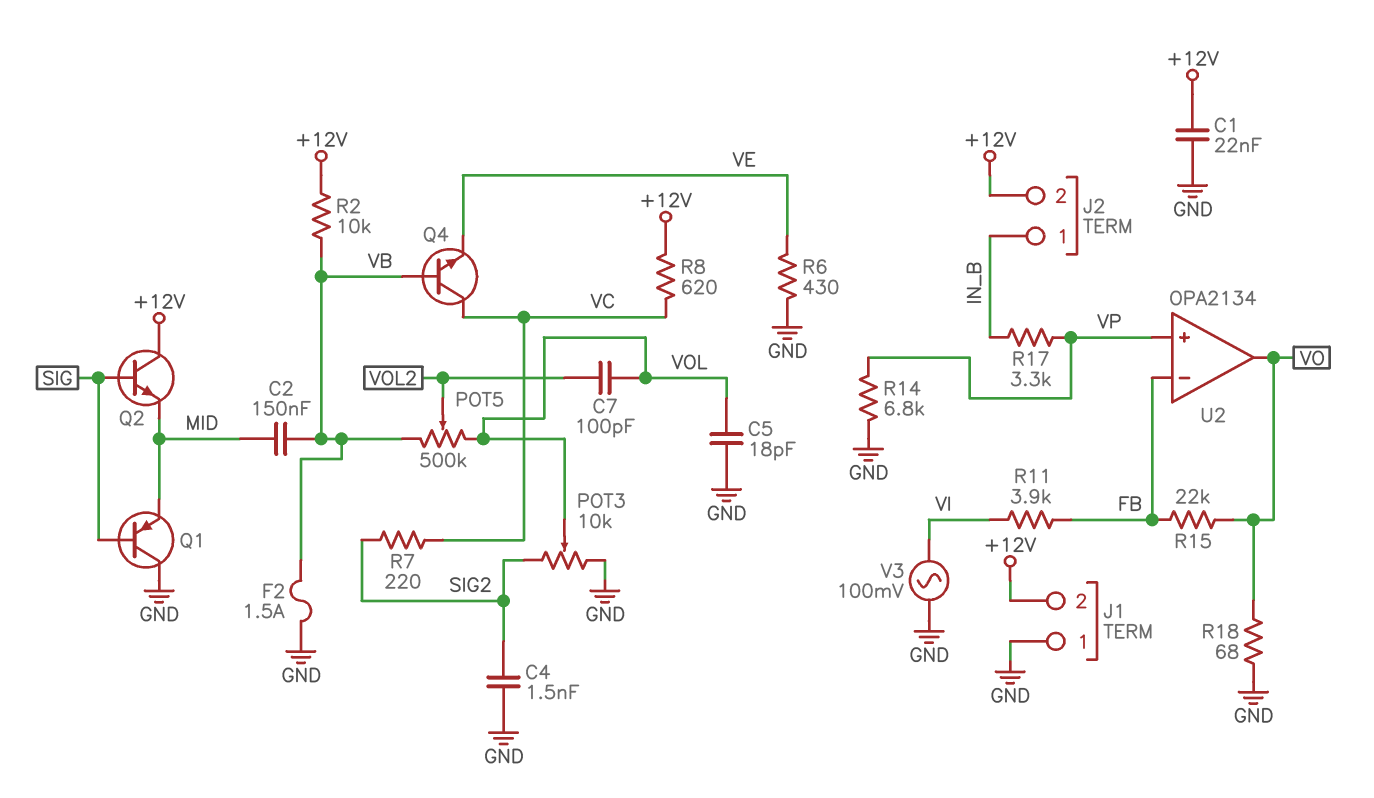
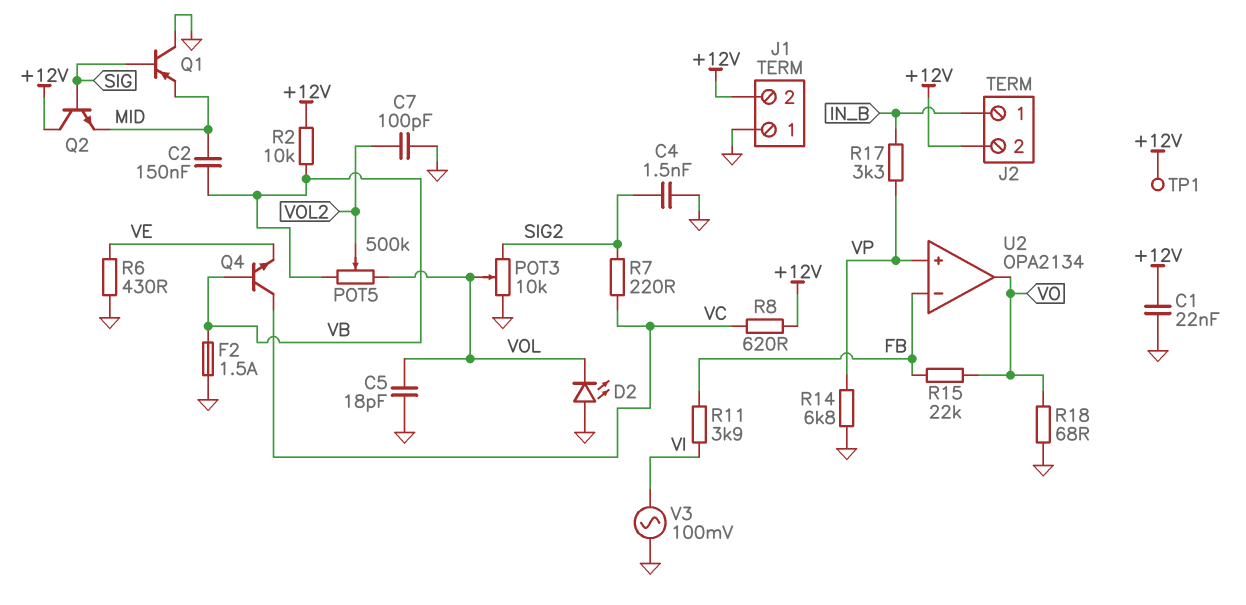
C7: 100pF (VOL, VOL2) -> 100pF (GND, VOL2)
D2: none -> LED (A GND, K VOL)
TP1: none -> test point (+12V)

